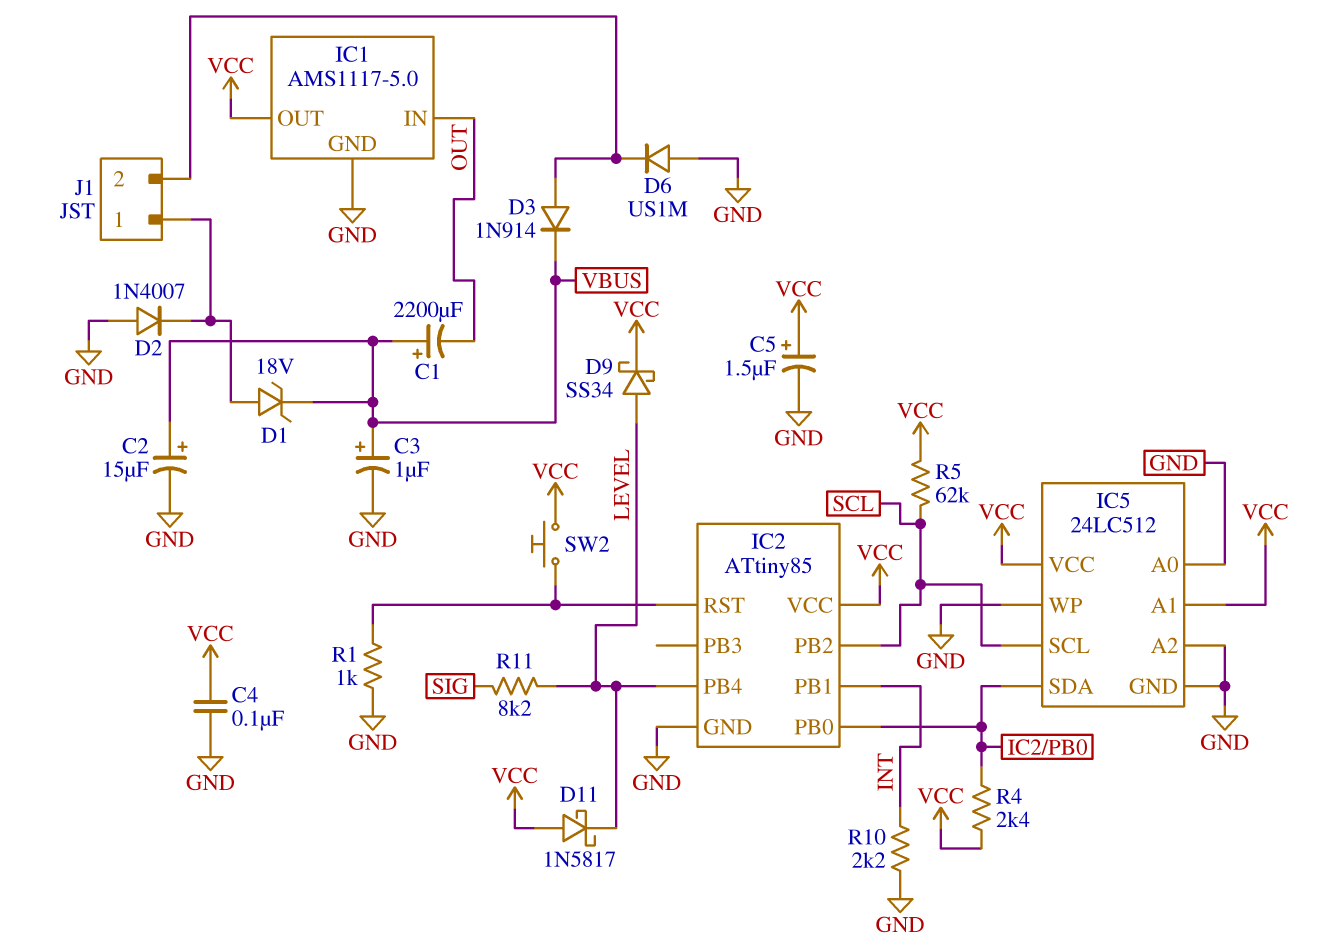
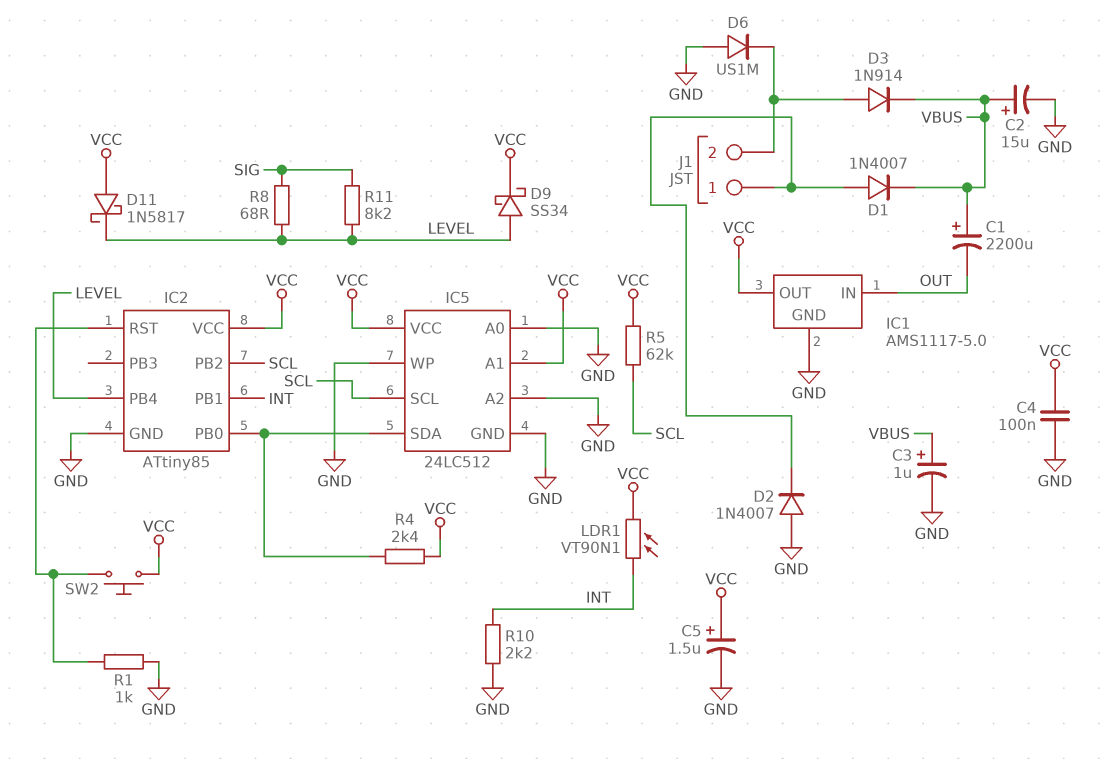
D1: zener 18V (A J1/1, K VBUS) -> diode 1N4007 (A J1/1, K VBUS)
LDR1: none -> VT90N1 (INT, VCC)
R8: none -> 68 (LEVEL, SIG)

